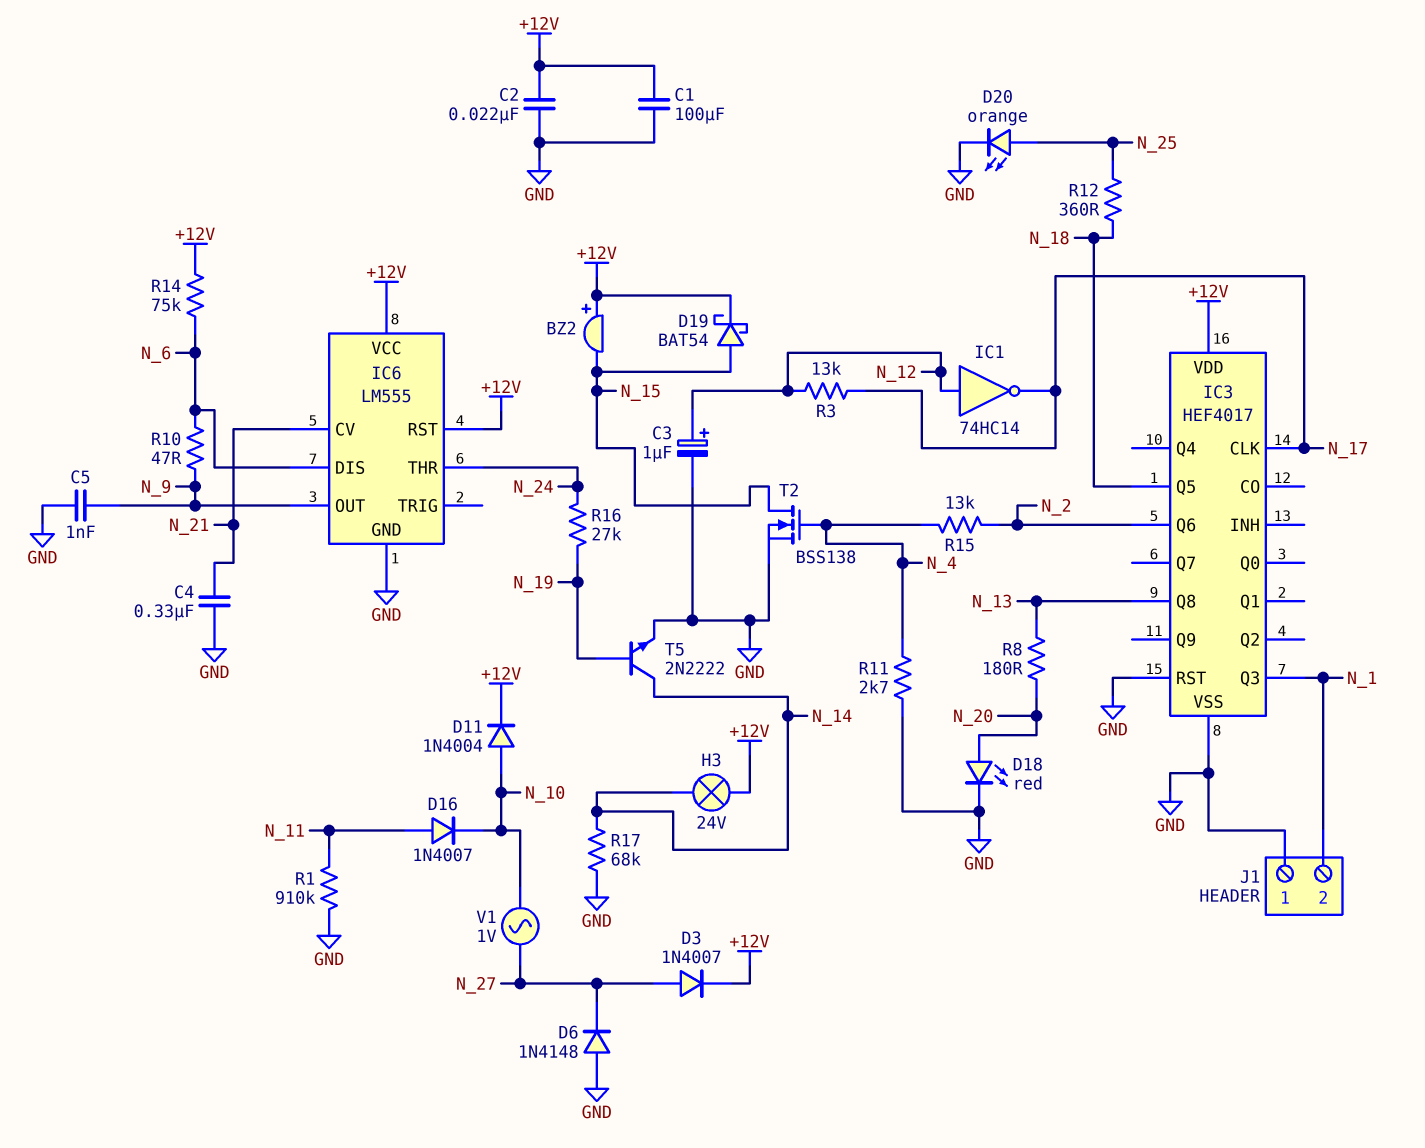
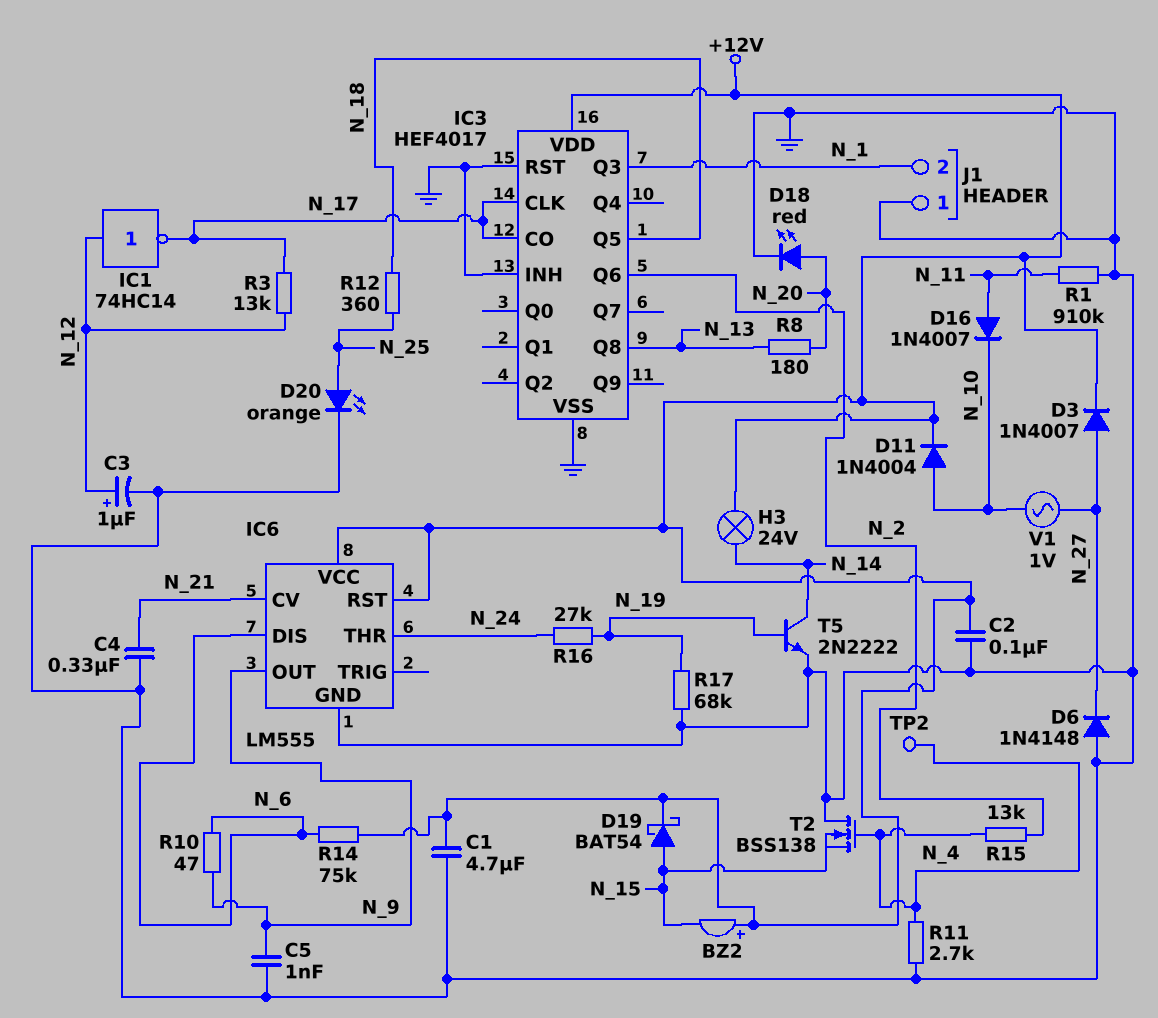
C1: 100uF (+12V, GND) -> 4.7uF (+12V, GND)
C2: 22nF (+12V, GND) -> 100nF (+12V, GND)
IC3 pin CO: none -> N_17
IC3 pin INH: none -> GND
R17: 68k (GND, N_14) -> 68k (GND, N_19)
T2: NMOS BSS138 (G N_4, D N_15, S GND) -> NMOS BSS138 (G N_4, D GND, S N_15)
TP2: none -> test point (N_4)

